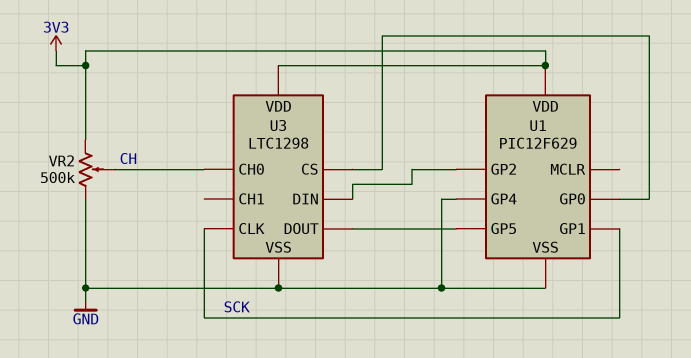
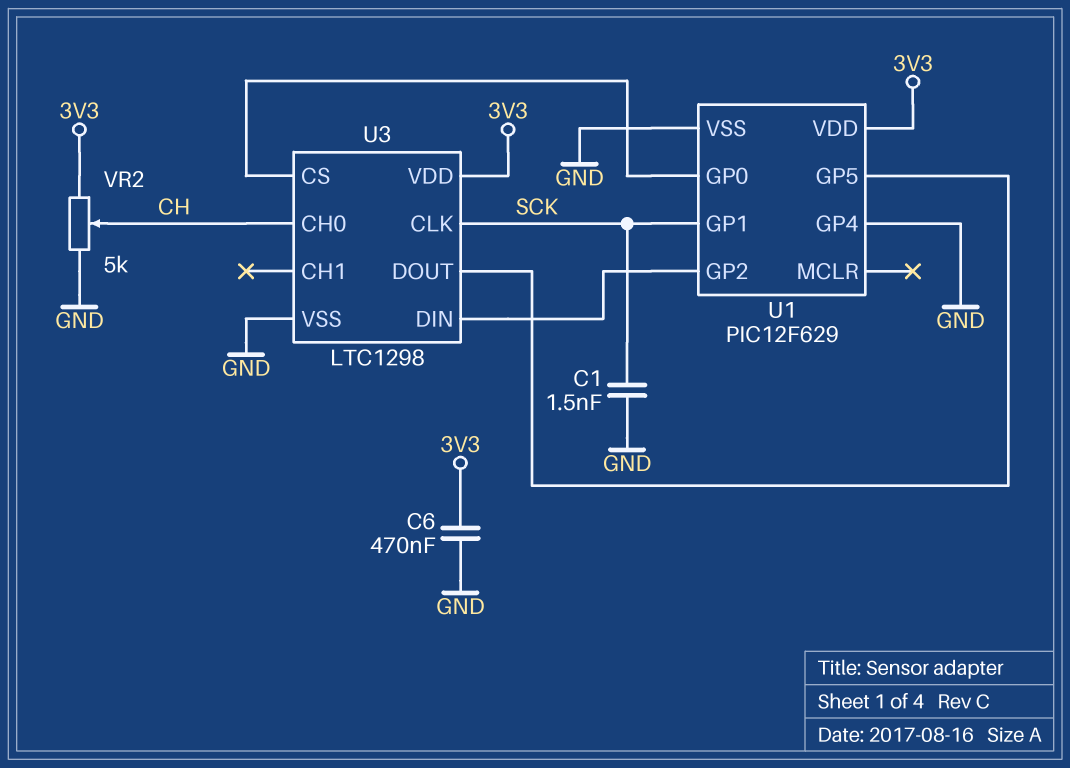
C1: none -> 1.5nF (GND, SCK)
C6: none -> 470nF (3V3, GND)
VR2: 500k (3V3, GND, wiper CH) -> 5k (3V3, GND, wiper CH)

